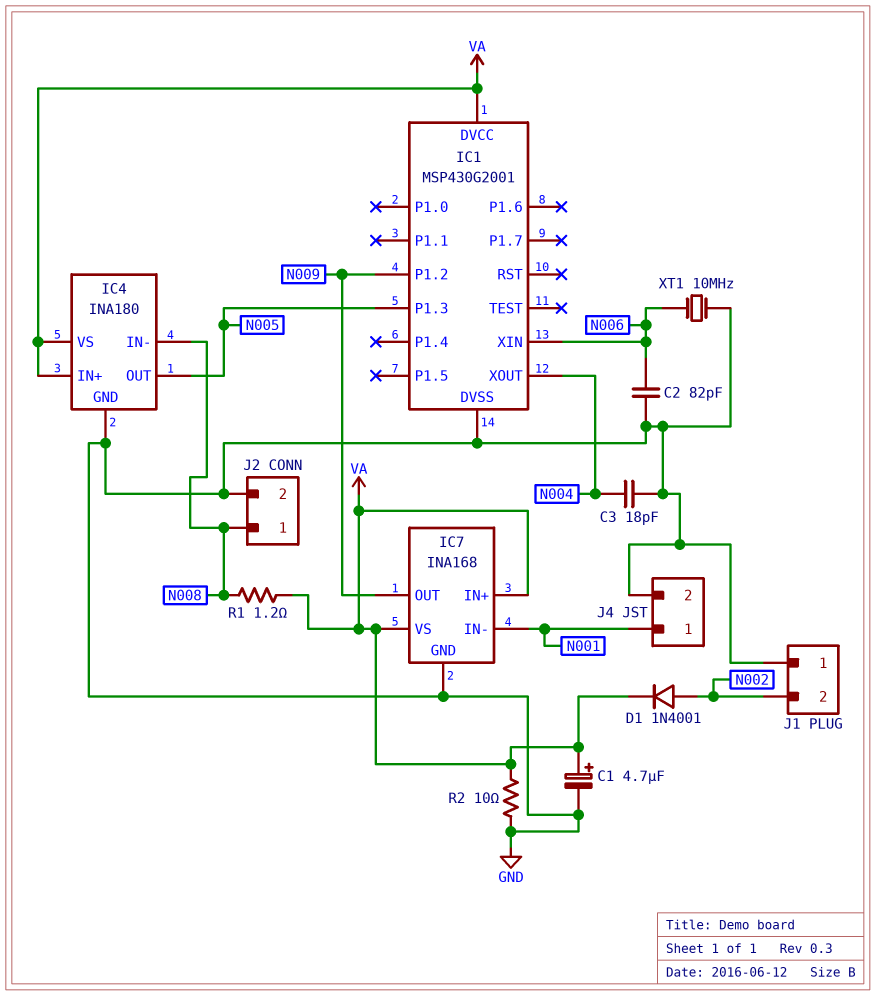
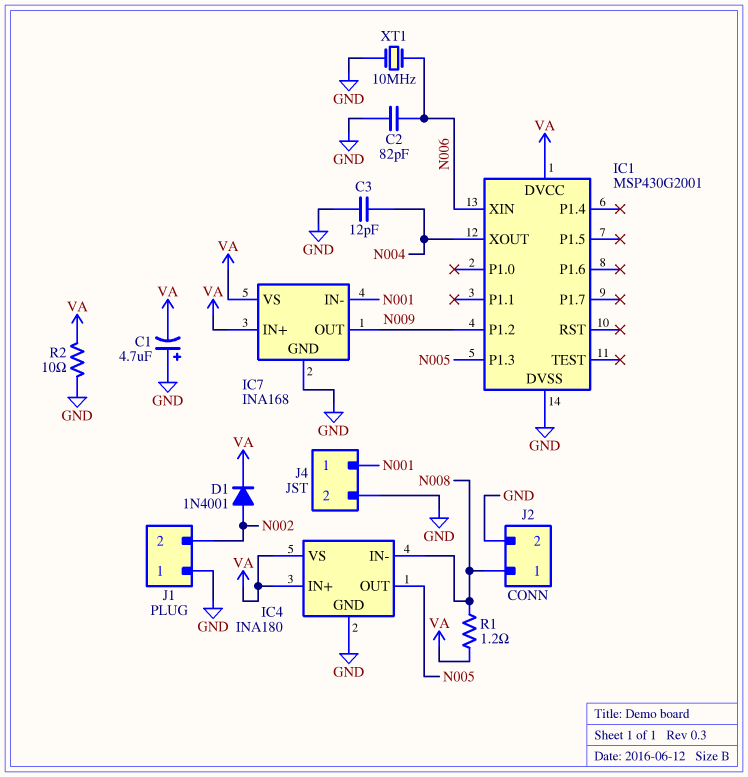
C1: 4.7uF (plus VA, minus GND) -> 4.7uF (plus GND, minus VA)
C3: 18pF (GND, N004) -> 12pF (GND, N004)

